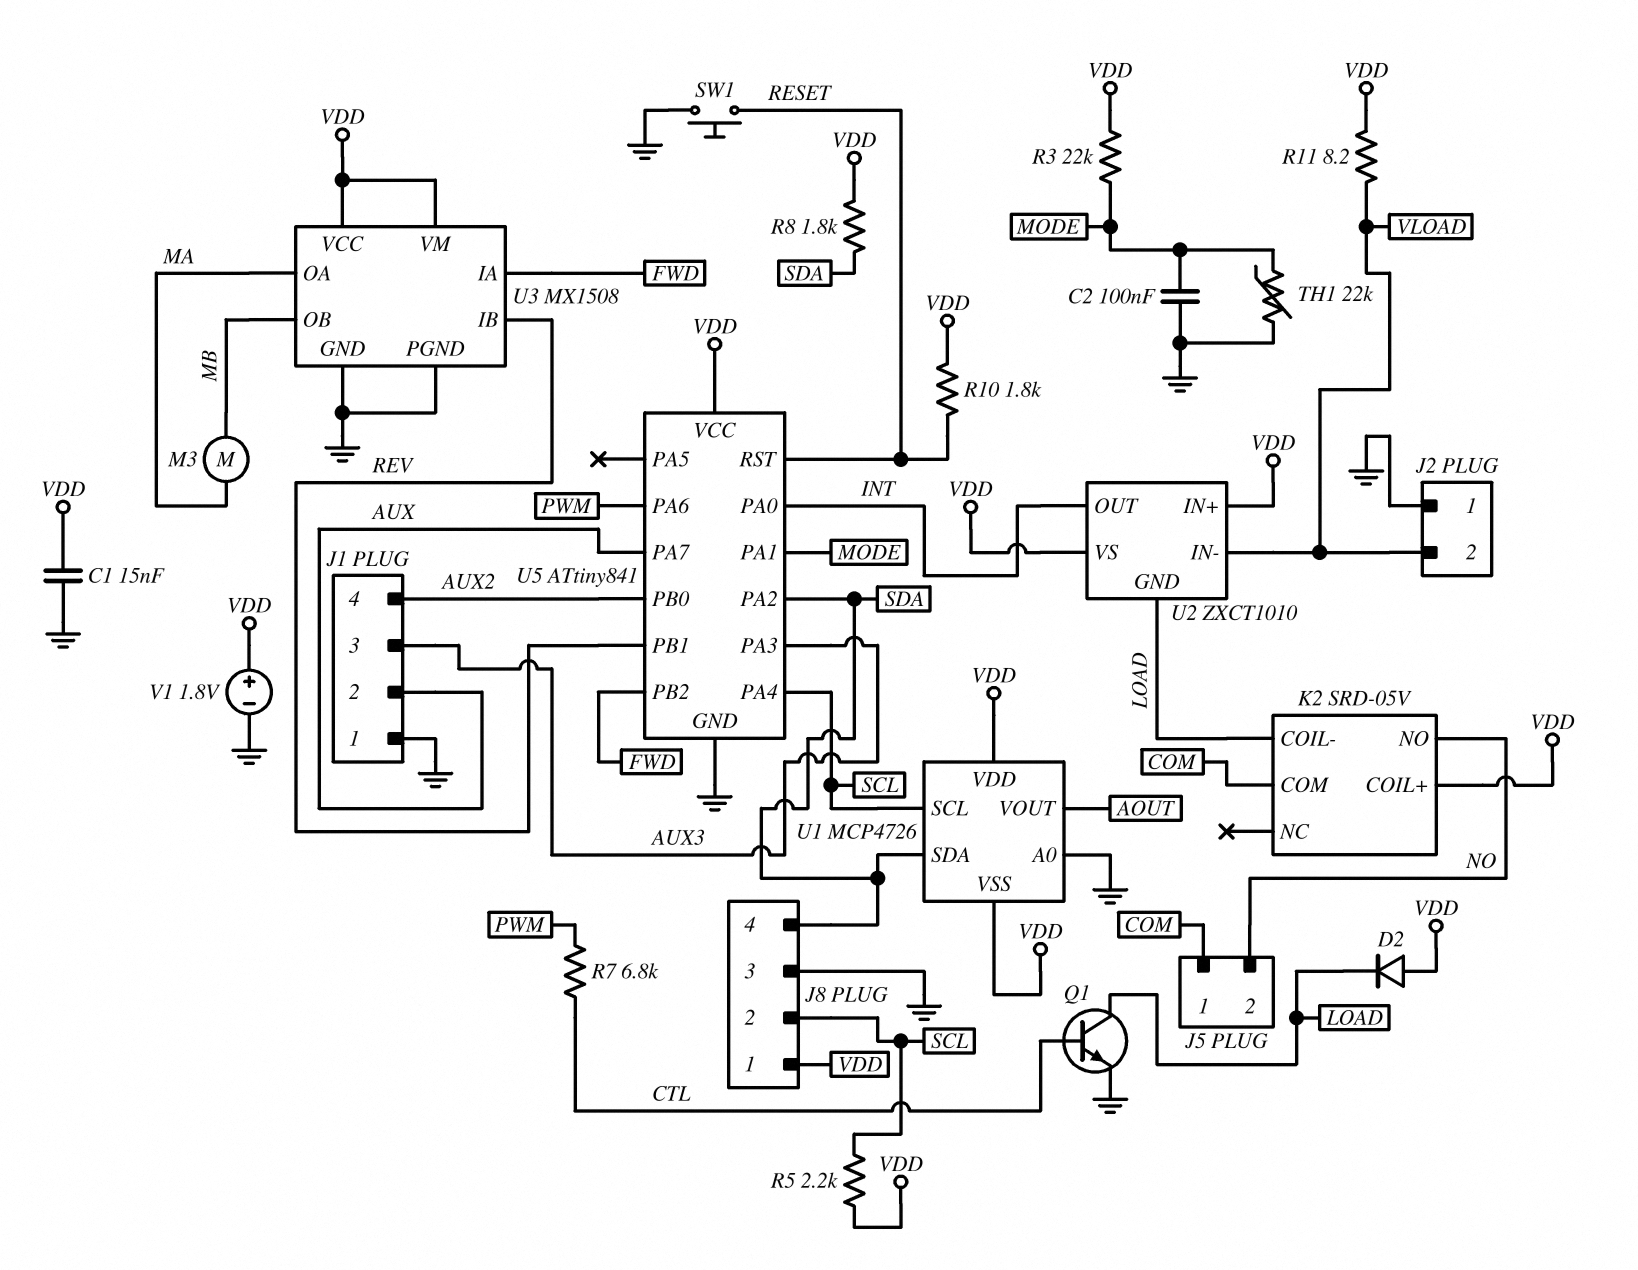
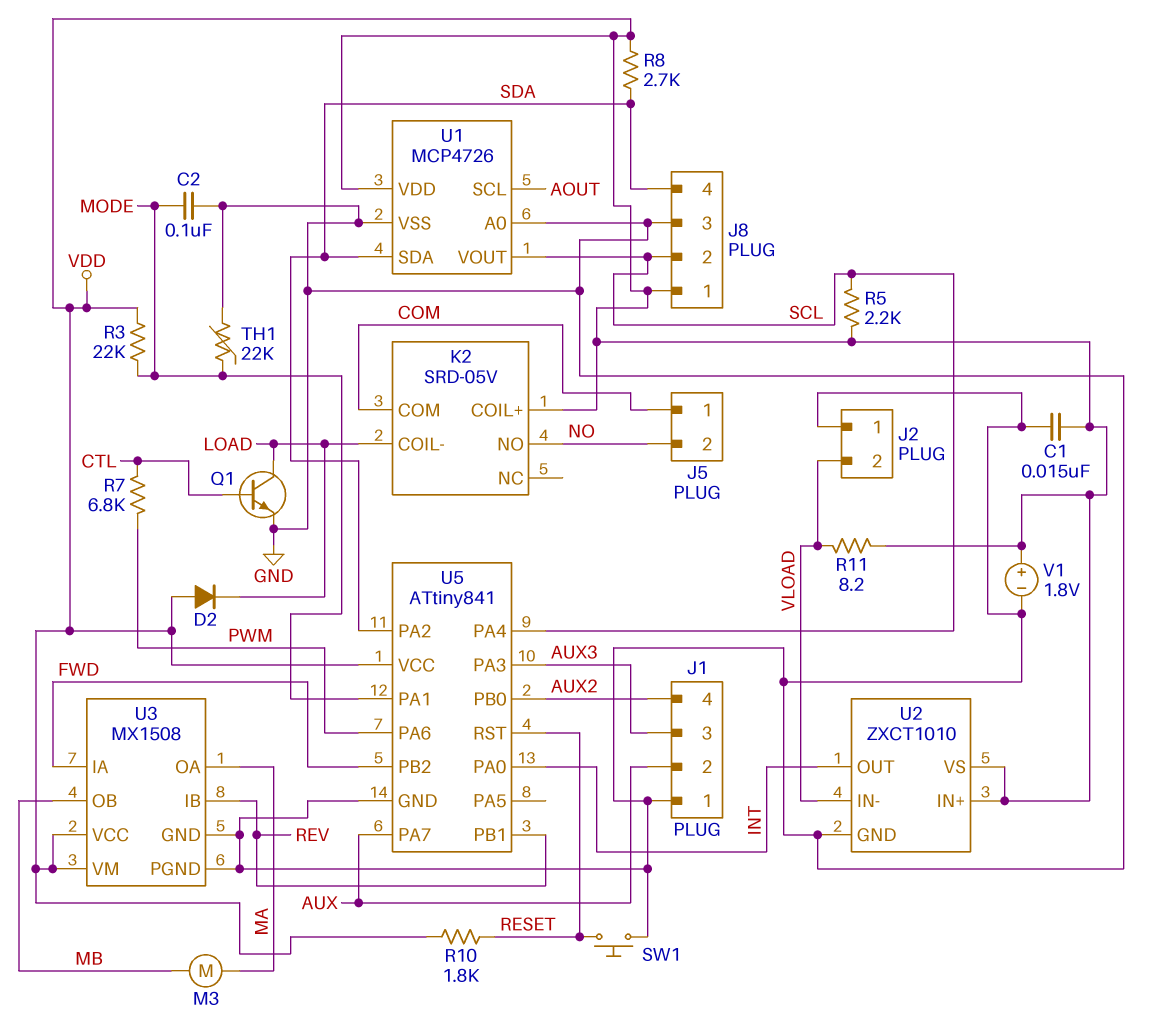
R8: 1.8k (SDA, VDD) -> 2.7k (SDA, VDD)
U1 pin SCL: SCL -> AOUT
U1 pin VOUT: AOUT -> SCL
U1 pin VSS: VDD -> GND
U2 pin GND: LOAD -> GND

